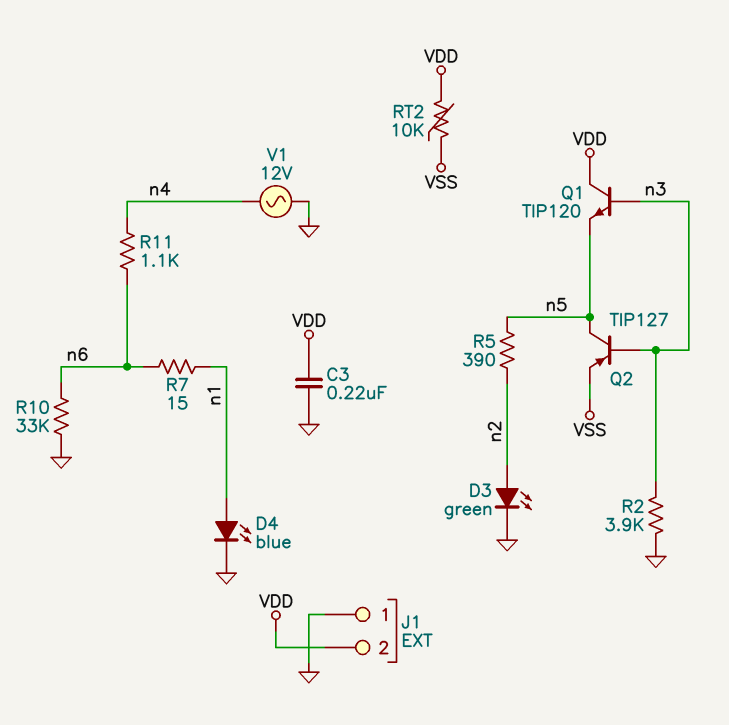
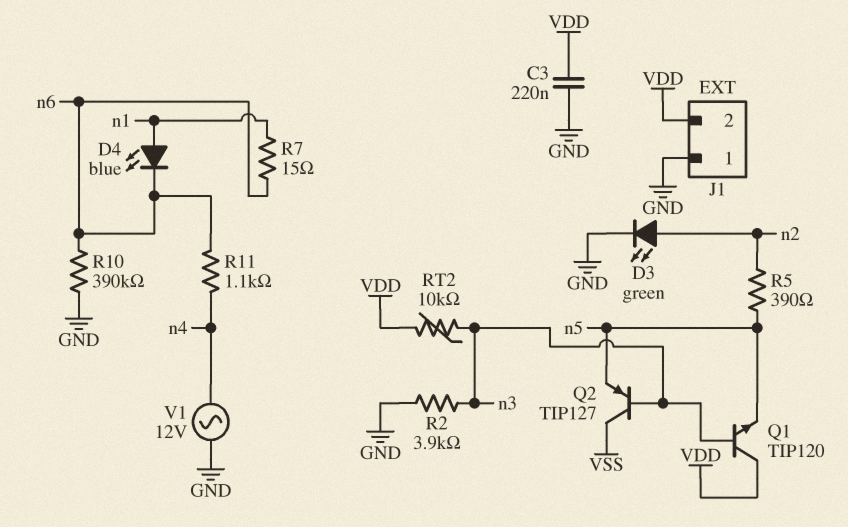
D4: LED blue (A n1, K GND) -> LED blue (A n1, K n6)
Q2: PNP TIP127 (B n3, C n5, E VSS) -> PNP TIP127 (B n3, C VSS, E n5)
R10: 33k (GND, n6) -> 390k (GND, n6)
RT2: 10k (VDD, VSS) -> 10k (VDD, n3)

